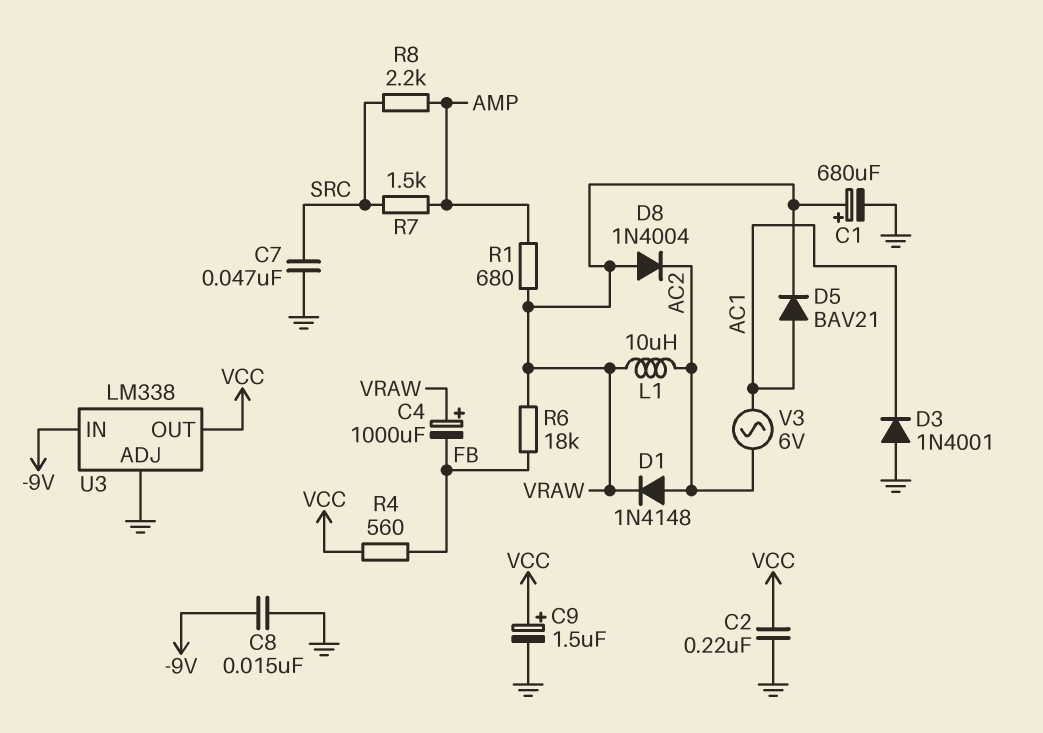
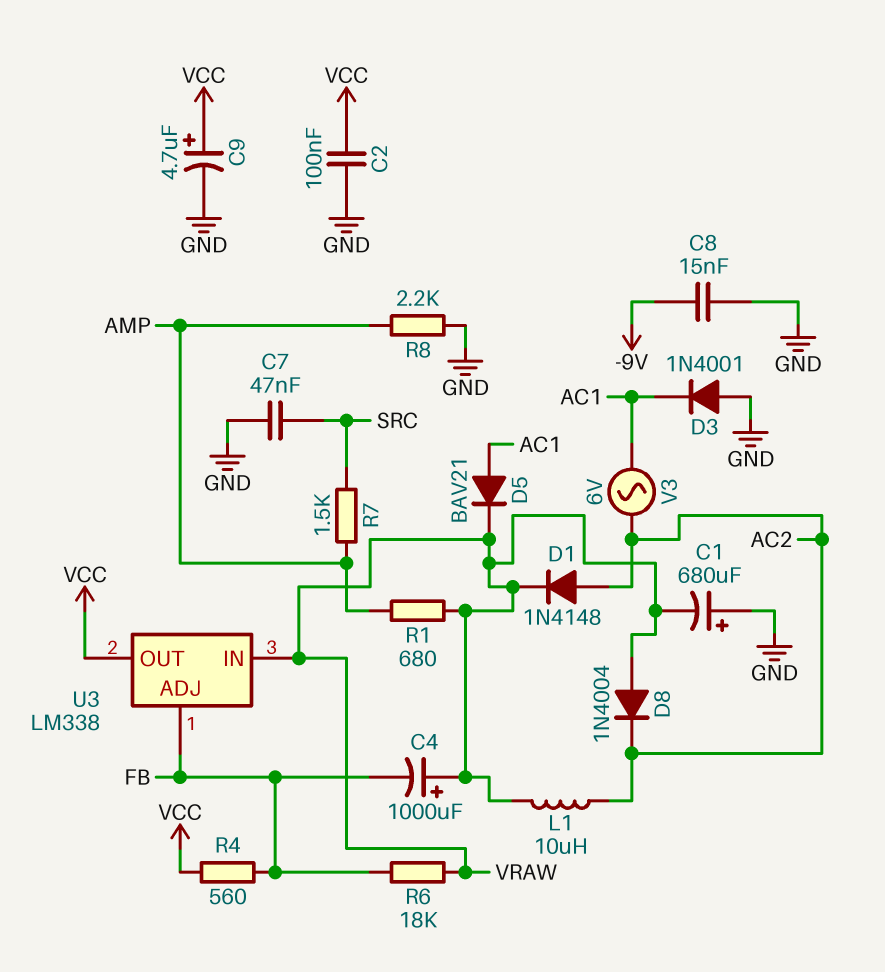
C1: 680uF (plus VRAW, minus GND) -> 680uF (plus GND, minus VRAW)
C2: 220nF (GND, VCC) -> 100nF (GND, VCC)
C9: 1.5uF (plus VCC, minus GND) -> 4.7uF (plus VCC, minus GND)
R8: 2.2k (AMP, SRC) -> 2.2k (AMP, GND)
U3 pin ADJ: GND -> FB
U3 pin IN: -9V -> VRAW

